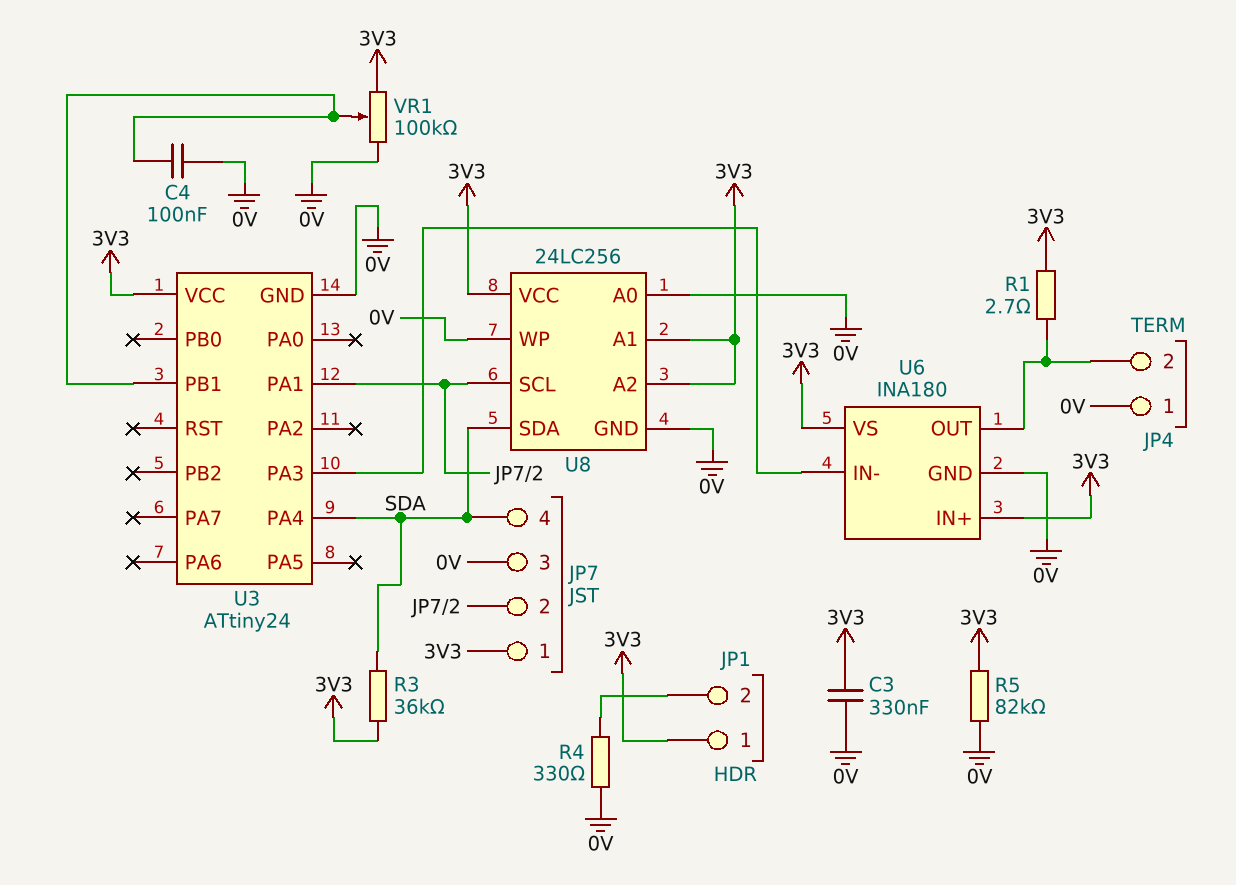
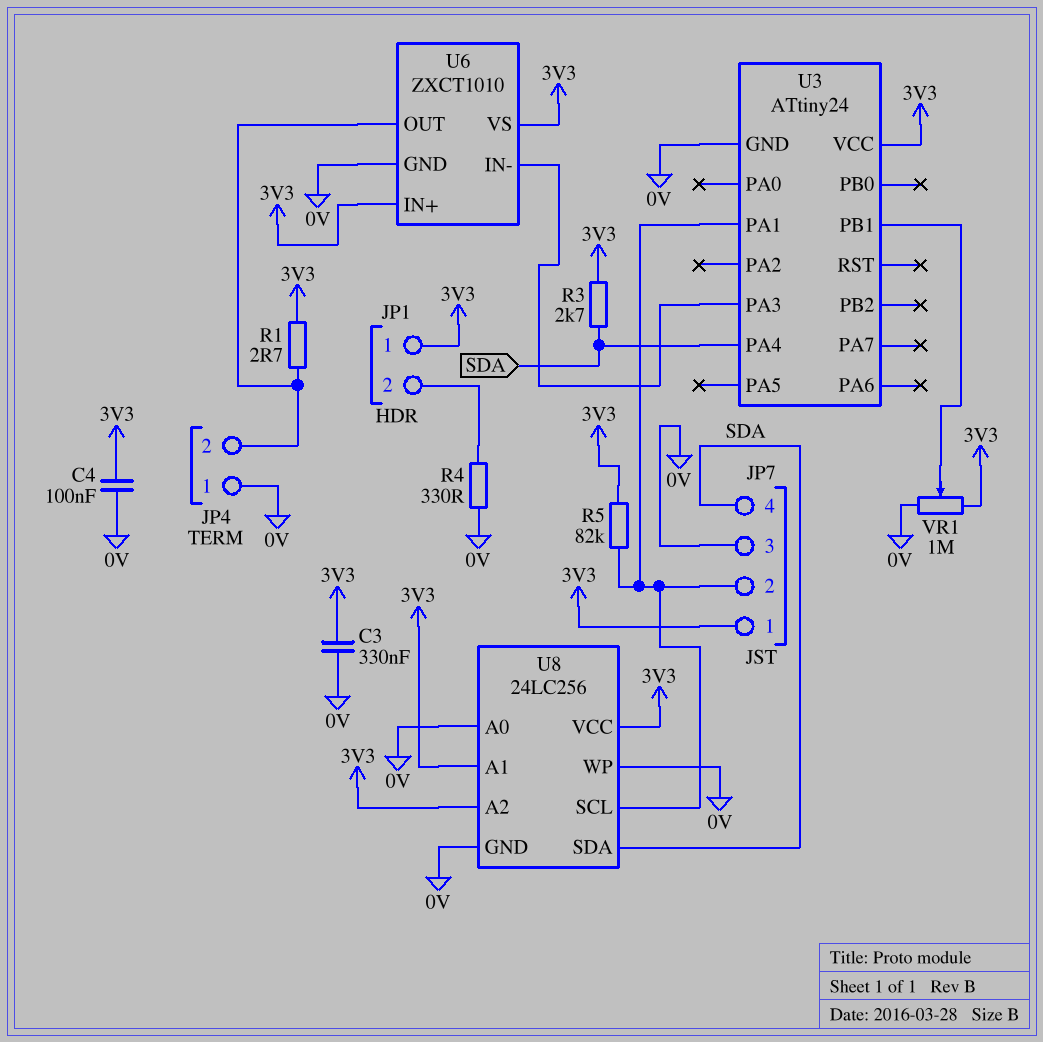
C4: 100nF (0V, U3/PB1) -> 100nF (0V, 3V3)
R3: 36k (3V3, SDA) -> 2.7k (3V3, SDA)
R5: 82k (0V, 3V3) -> 82k (3V3, JP7/2)
U6: INA180 -> ZXCT1010
VR1: 100k (0V, 3V3, wiper U3/PB1) -> 1M (0V, 3V3, wiper U3/PB1)

